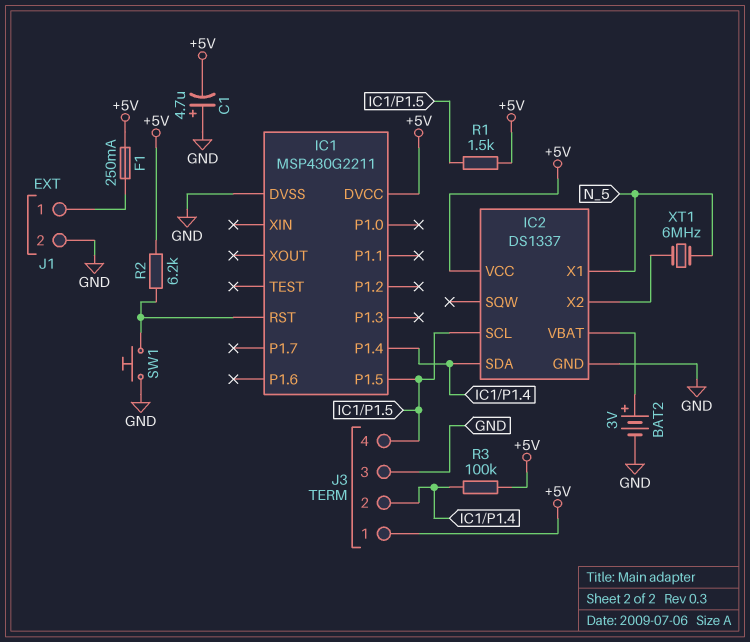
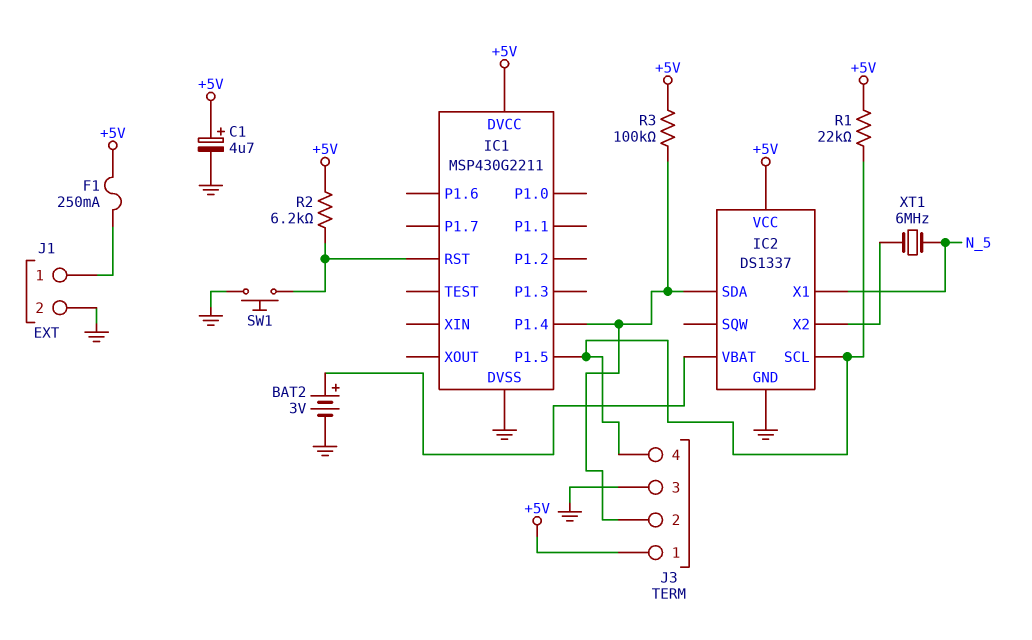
C1: 4.7uF (plus GND, minus +5V) -> 4.7uF (plus +5V, minus GND)
R1: 1.5k (+5V, IC1/P1.5) -> 22k (+5V, IC1/P1.5)

